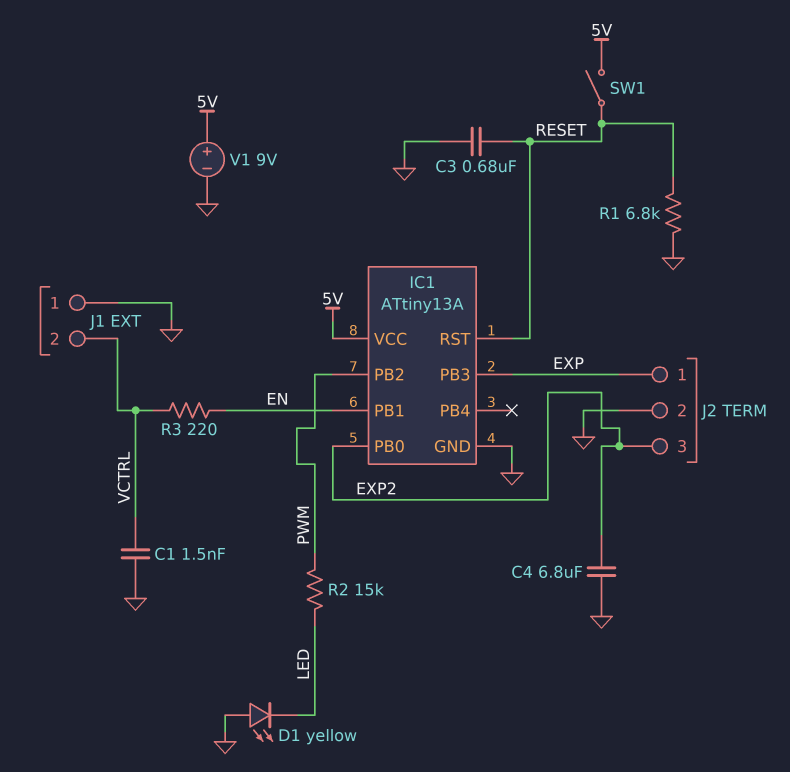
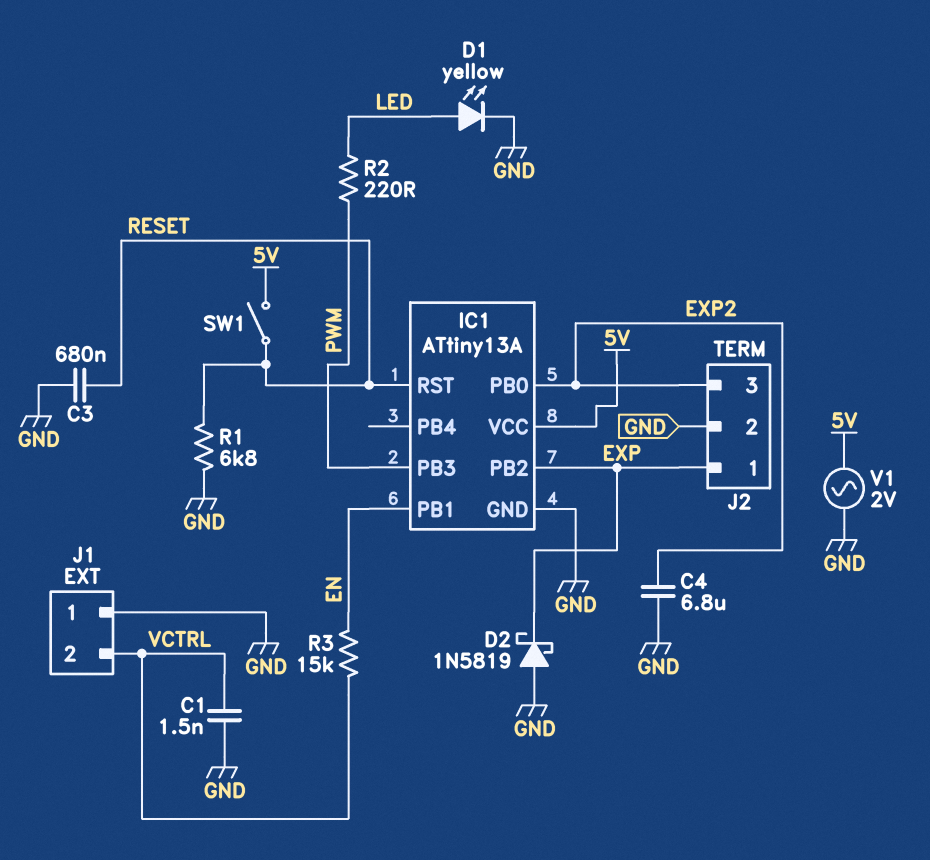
D1: LED yellow (A GND, K LED) -> LED yellow (A LED, K GND)
D2: none -> schottky 1N5819 (A GND, K EXP)
IC1 pin PB2: PWM -> EXP
IC1 pin PB3: EXP -> PWM
R2: 15k (LED, PWM) -> 220 (LED, PWM)
R3: 220 (EN, VCTRL) -> 15k (EN, VCTRL)
V1: 9V (plus 5V, minus GND) -> AC 2V (5V, GND)

